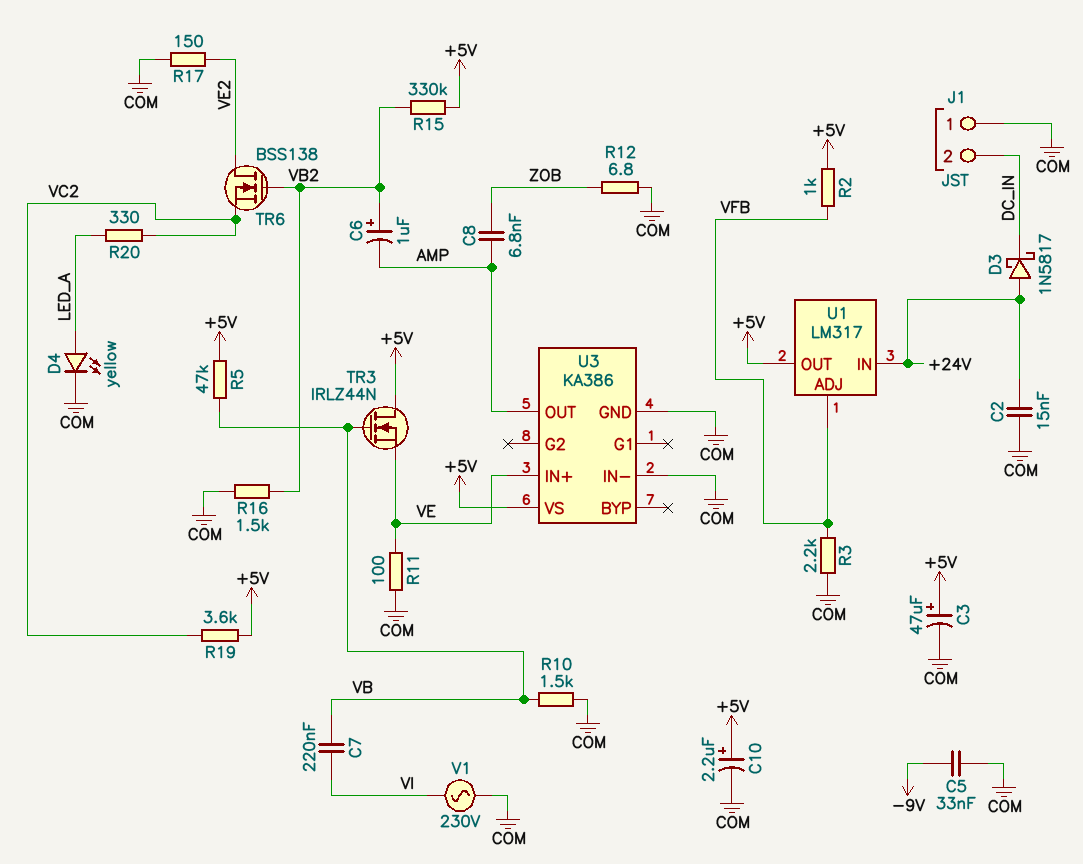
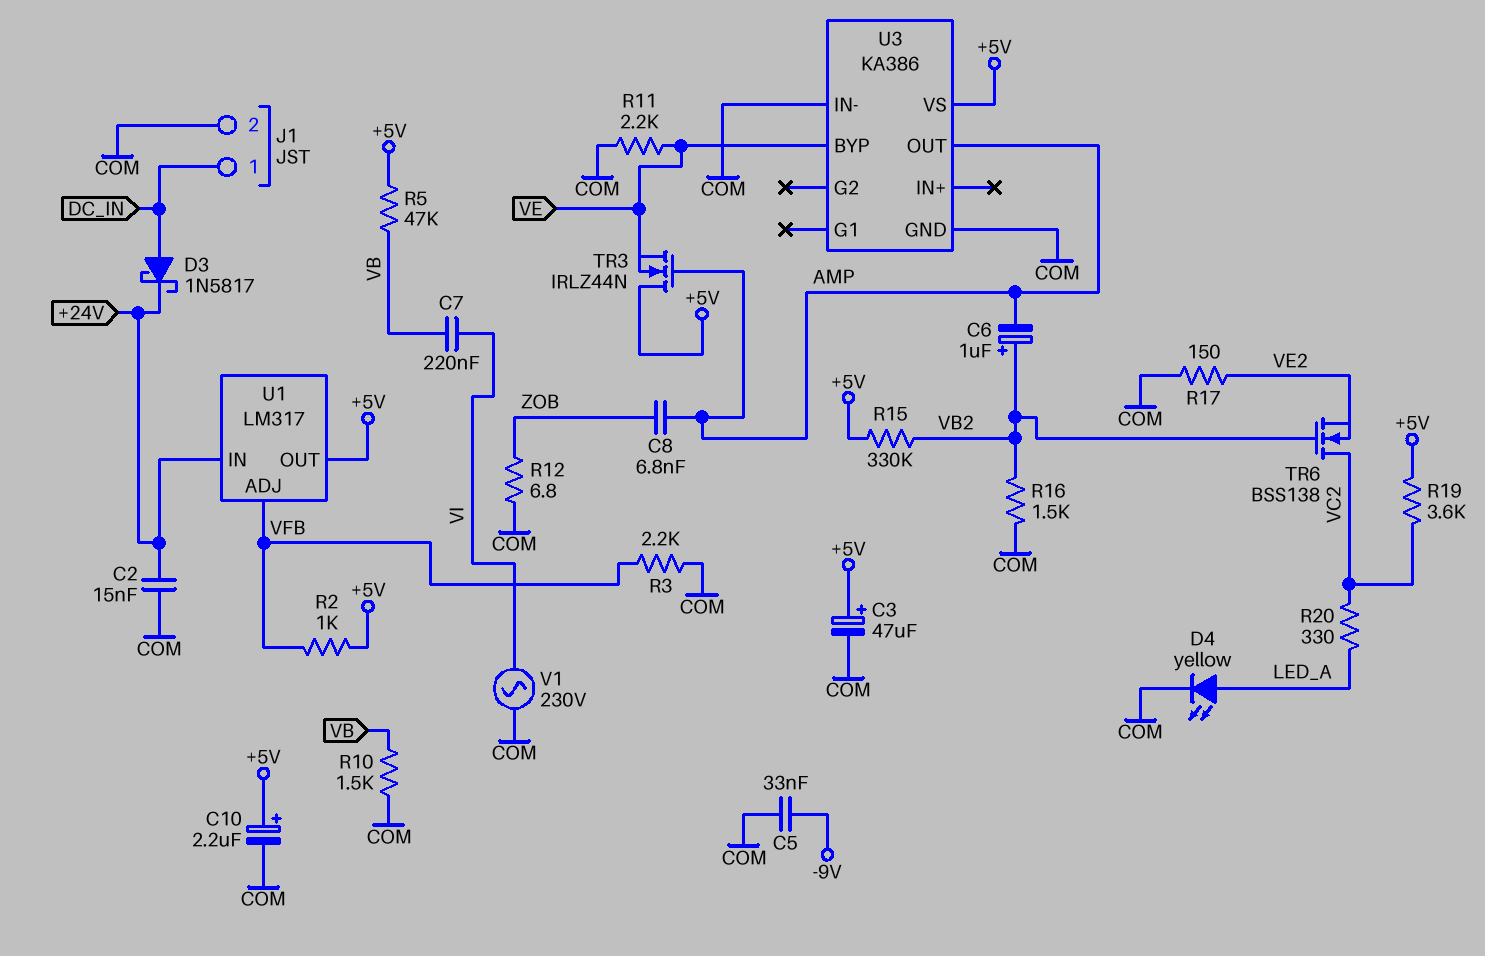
D3: schottky 1N5817 (A +24V, K DC_IN) -> schottky 1N5817 (A DC_IN, K +24V)
J1 pin 1: COM -> DC_IN
J1 pin 2: DC_IN -> COM
R11: 100 (COM, VE) -> 2.2k (COM, VE)
TR3: NMOS IRLZ44N (G VB, D +5V, S VE) -> NMOS IRLZ44N (G AMP, D +5V, S VE)
TR6: NMOS BSS138 (G VB2, D VE2, S VC2) -> NMOS BSS138 (G VB2, D VC2, S VE2)
U3 pin BYP: none -> VE
U3 pin IN+: VE -> none

